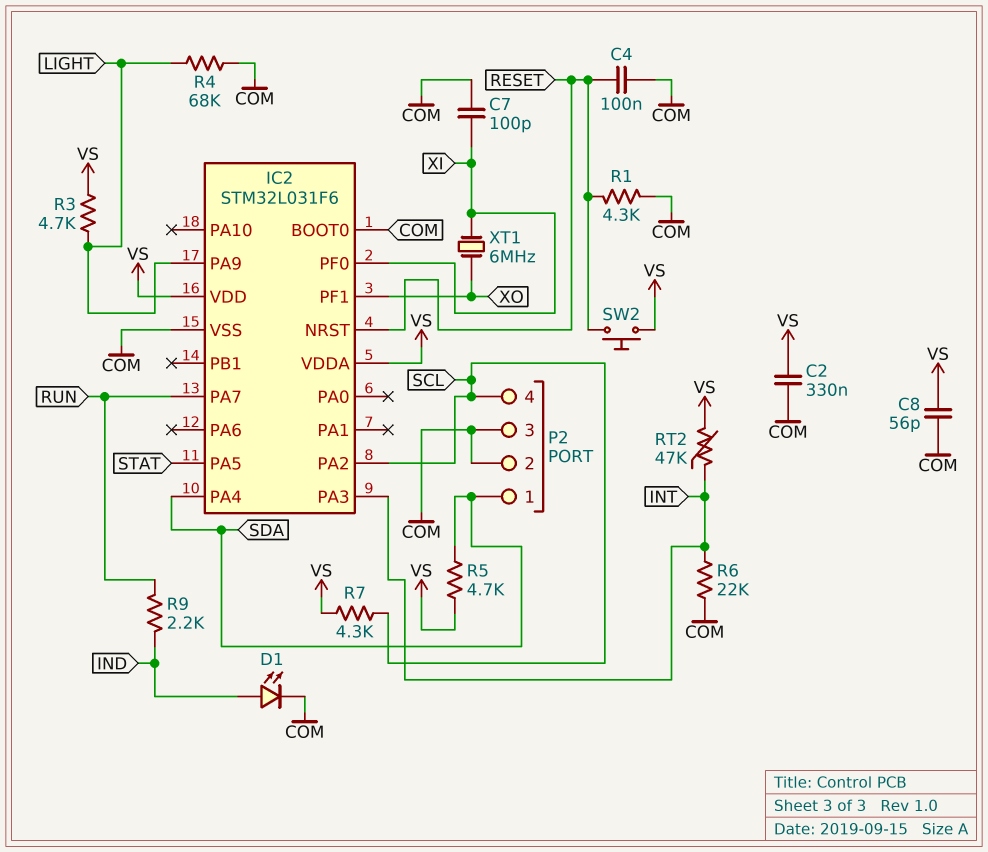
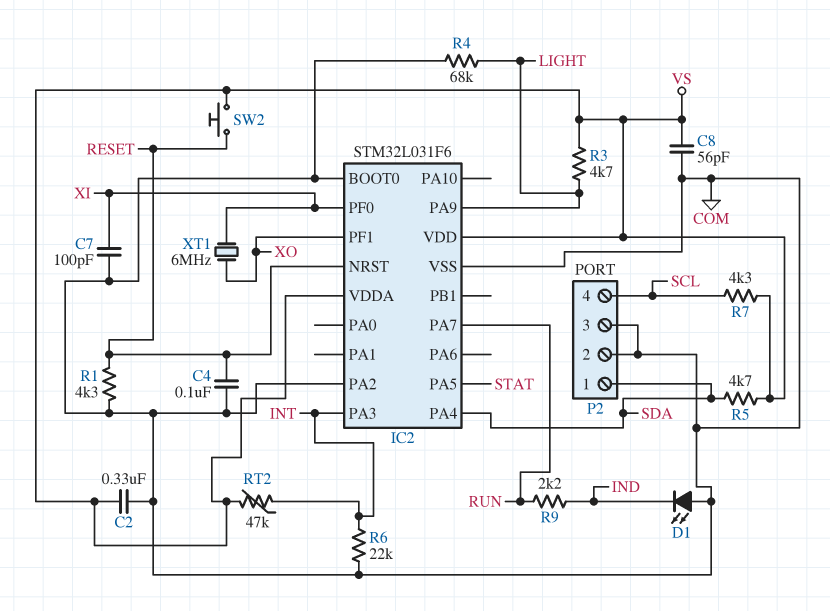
D1: LED (A IND, K COM) -> LED (A COM, K IND)
IC2 pin PA2: SCL -> COM

